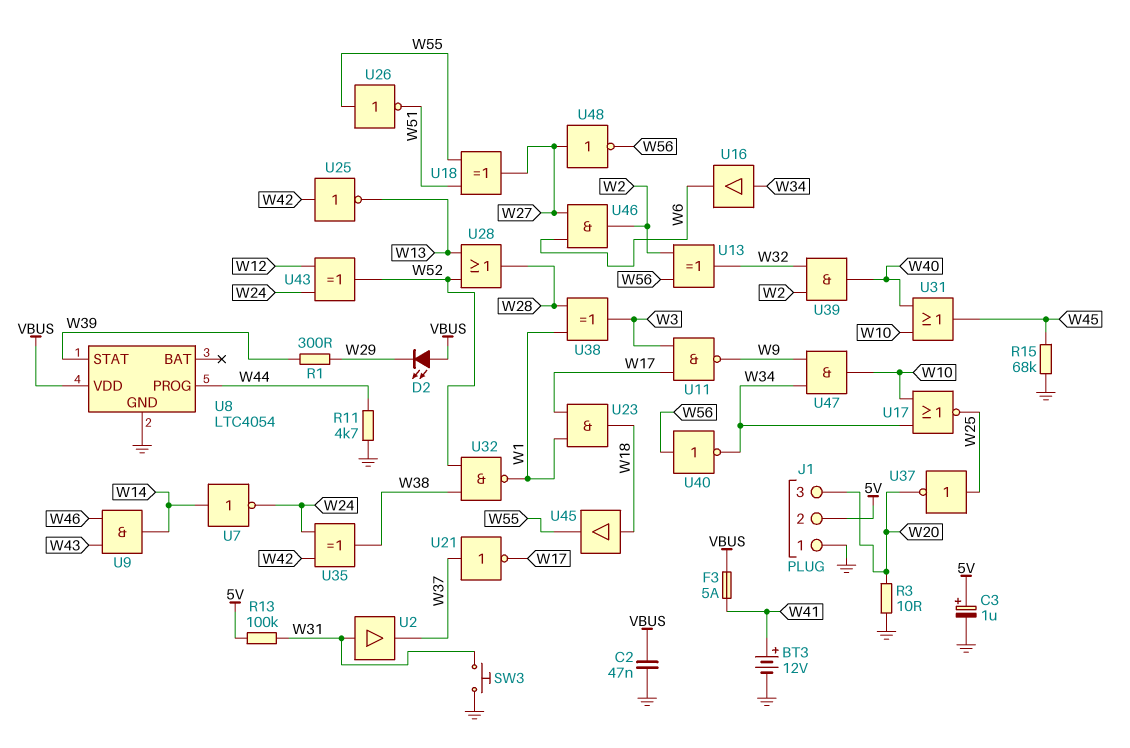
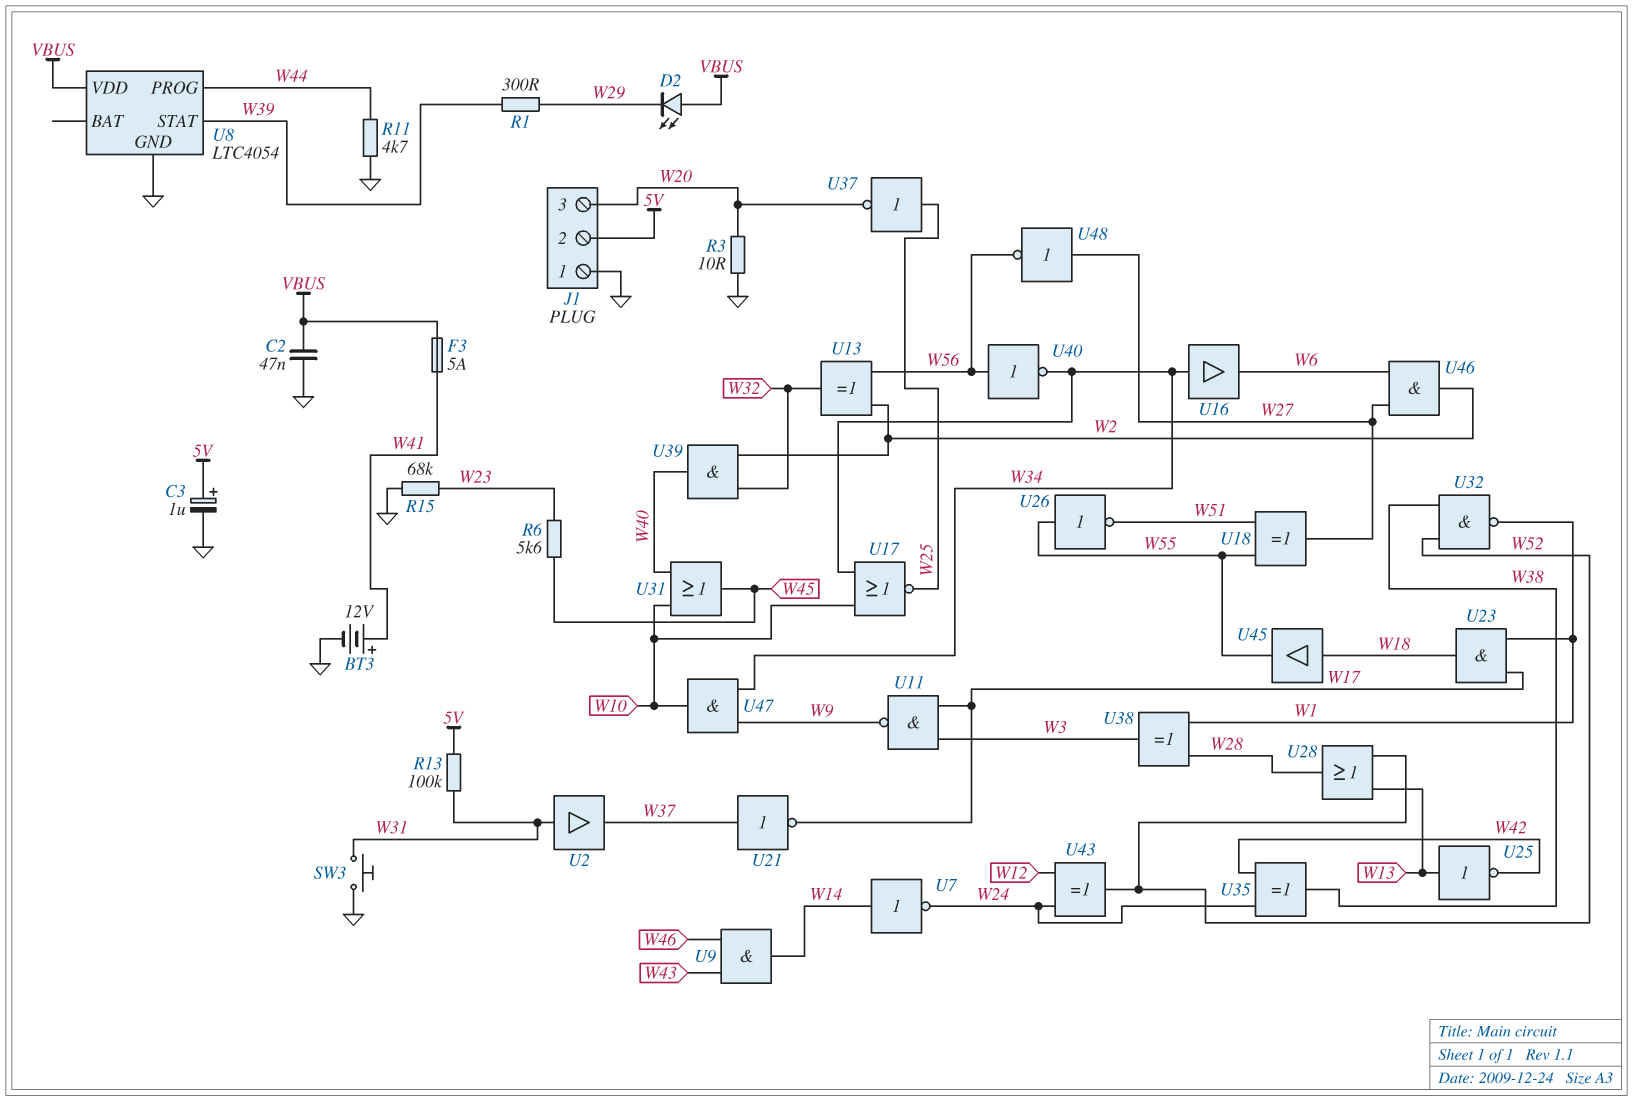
R6: none -> 5.6k (W23, W45)
R15: 68k (GND, W45) -> 68k (GND, W23)
U25: NOT (in W42, out W13) -> NOT (in W13, out W42)

